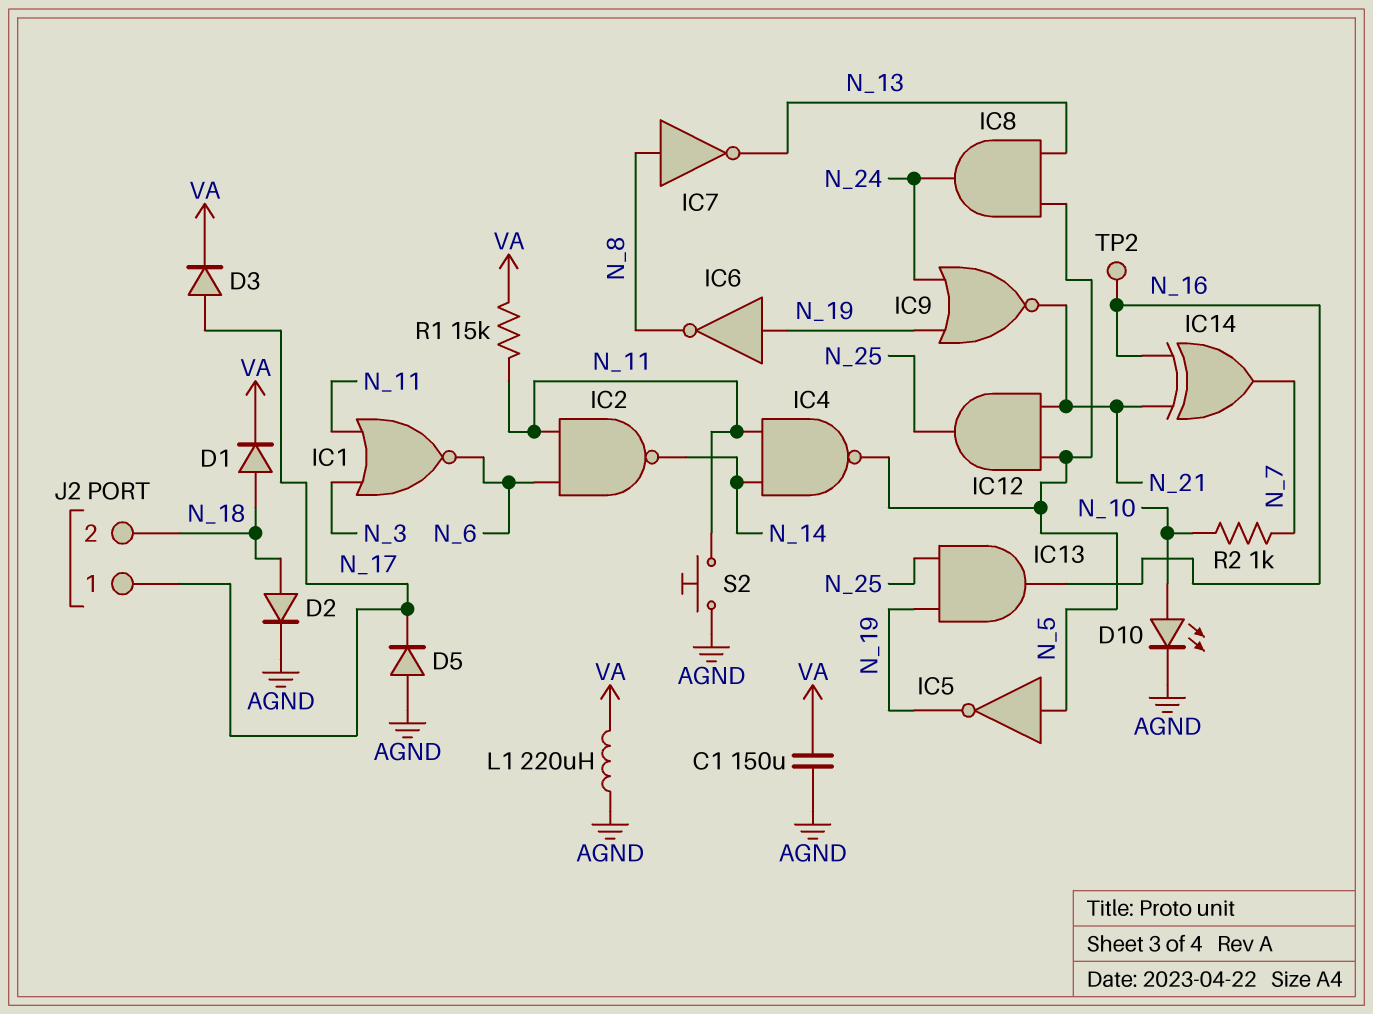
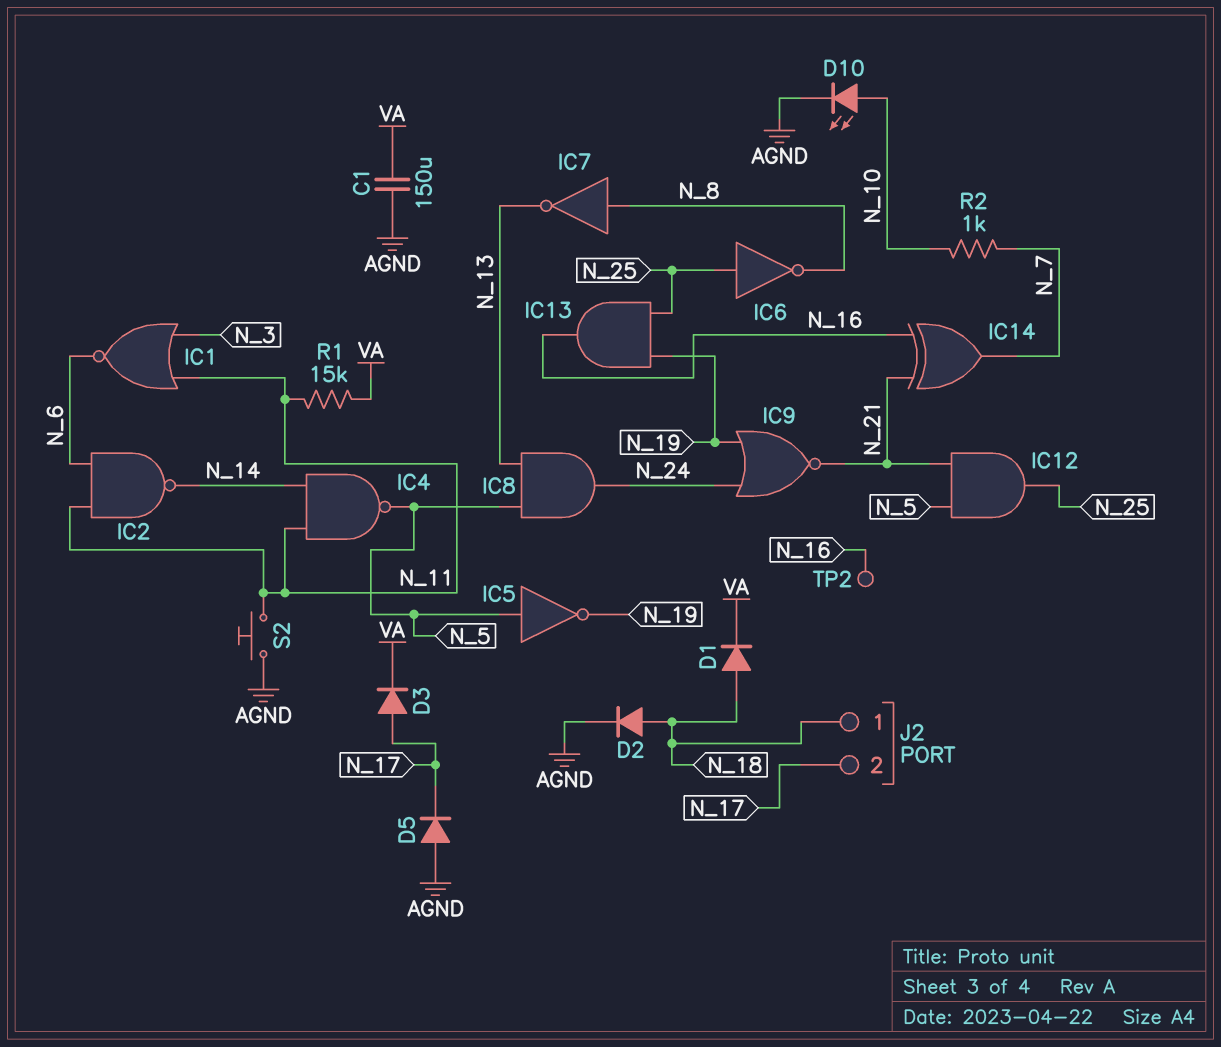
IC6: NOT (in N_19, out N_8) -> NOT (in N_25, out N_8)
J2 pin 1: N_17 -> N_18
J2 pin 2: N_18 -> N_17
L1: 220uH (AGND, VA) -> none

